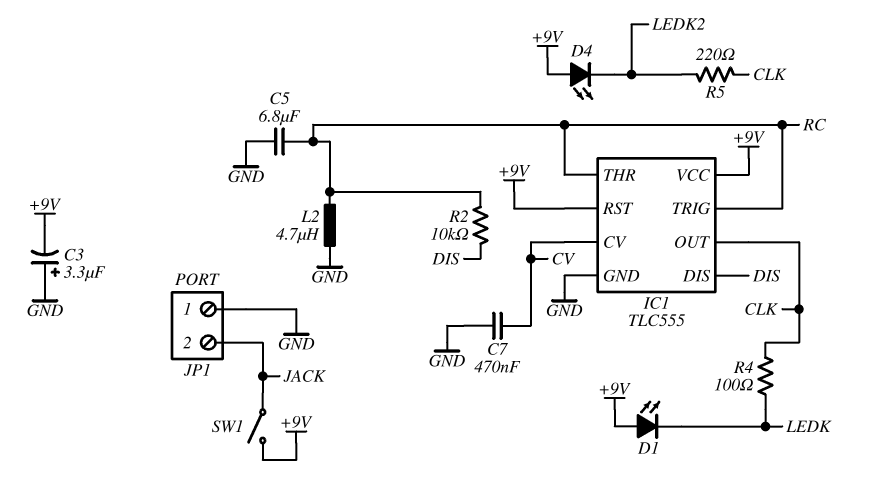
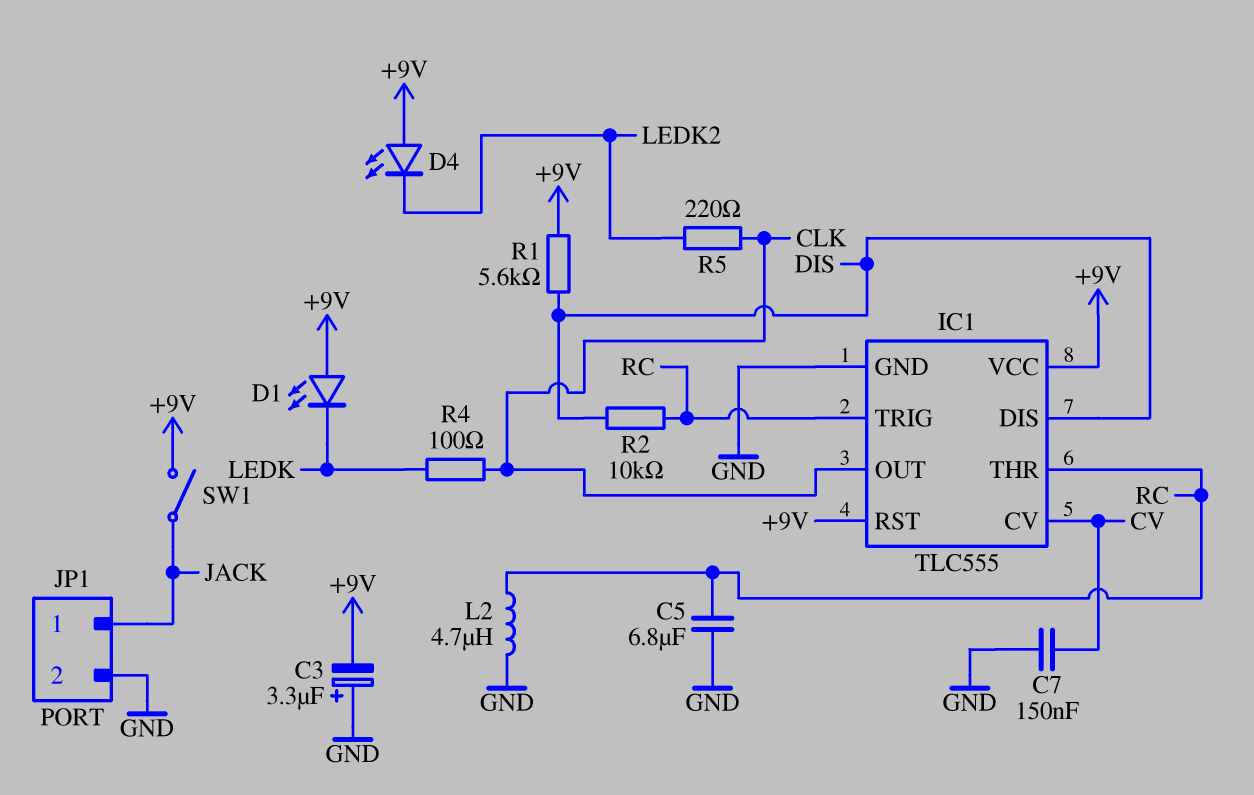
C7: 470nF (CV, GND) -> 150nF (CV, GND)
JP1 pin 1: GND -> JACK
JP1 pin 2: JACK -> GND
R1: none -> 5.6k (+9V, DIS)

